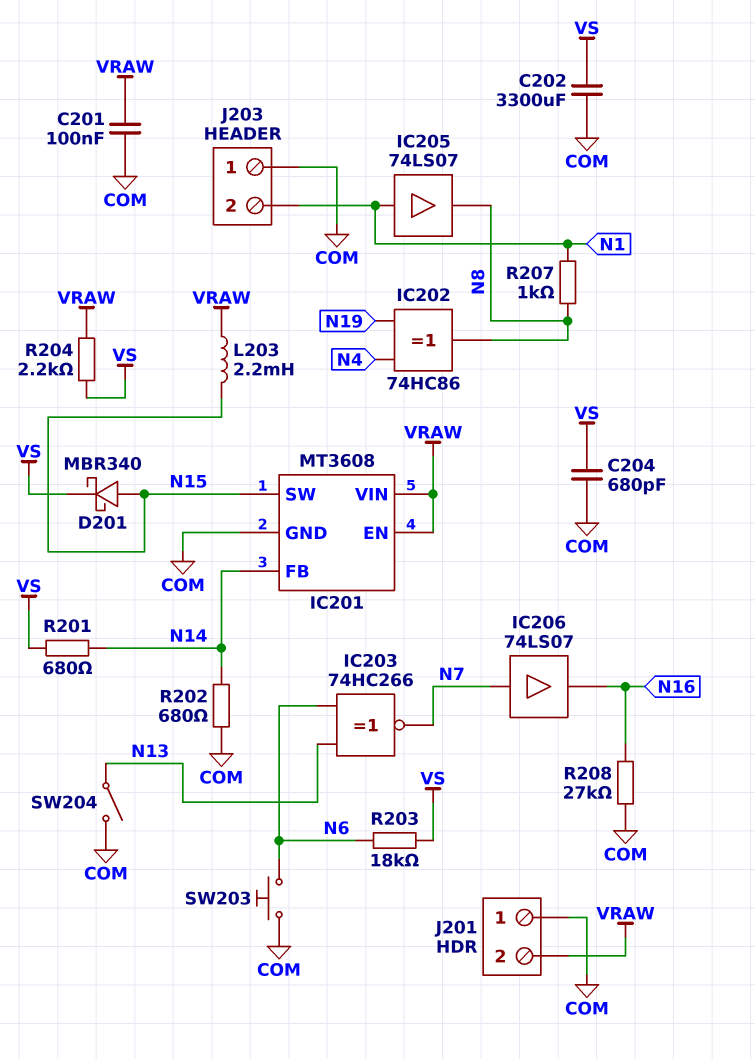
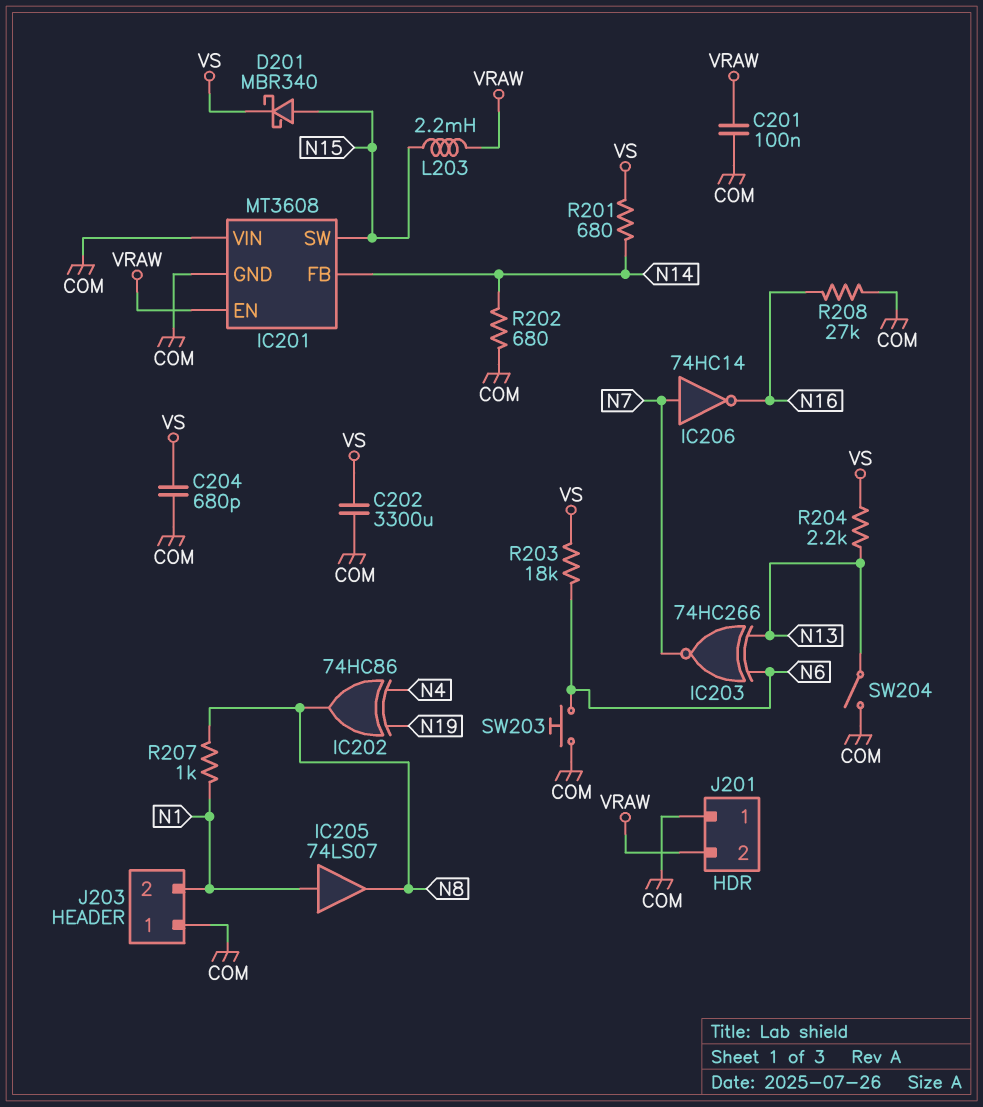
IC201 pin VIN: VRAW -> COM
IC206: buffer 74LS07 (in N7, out N16) -> NOT 74HC14 (in N7, out N16)
R204: 2.2k (VRAW, VS) -> 2.2k (N13, VS)

